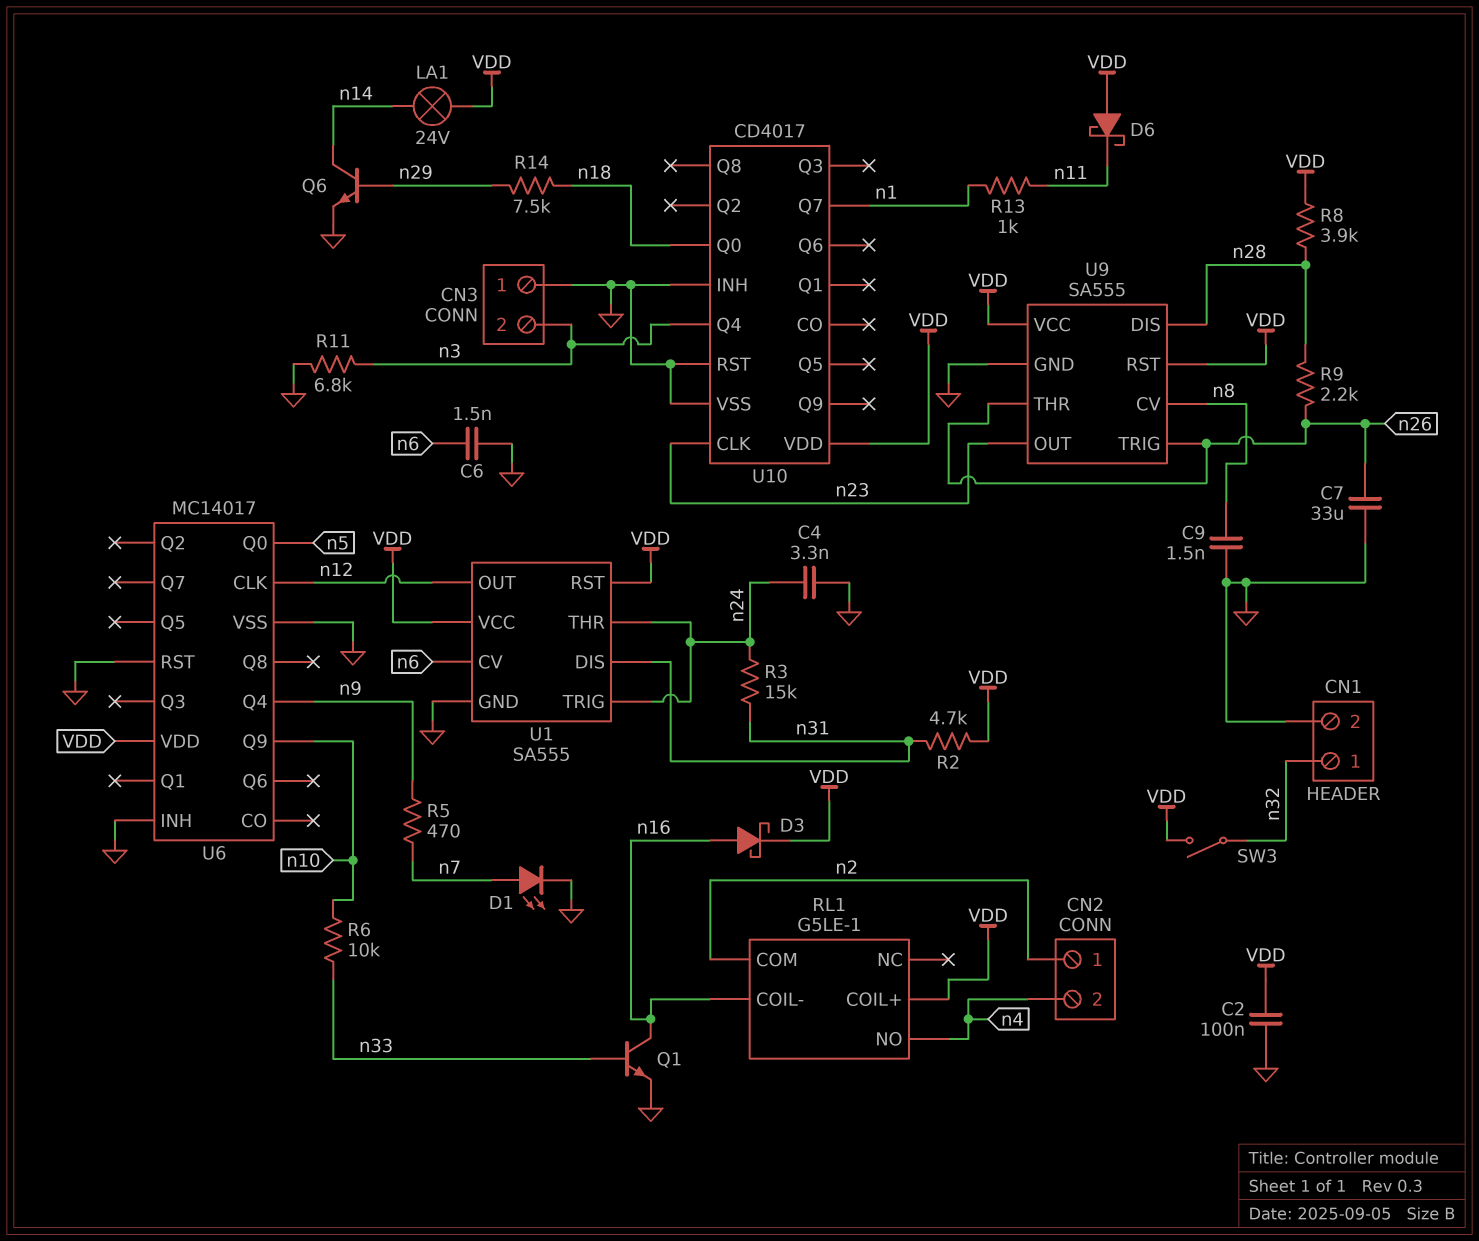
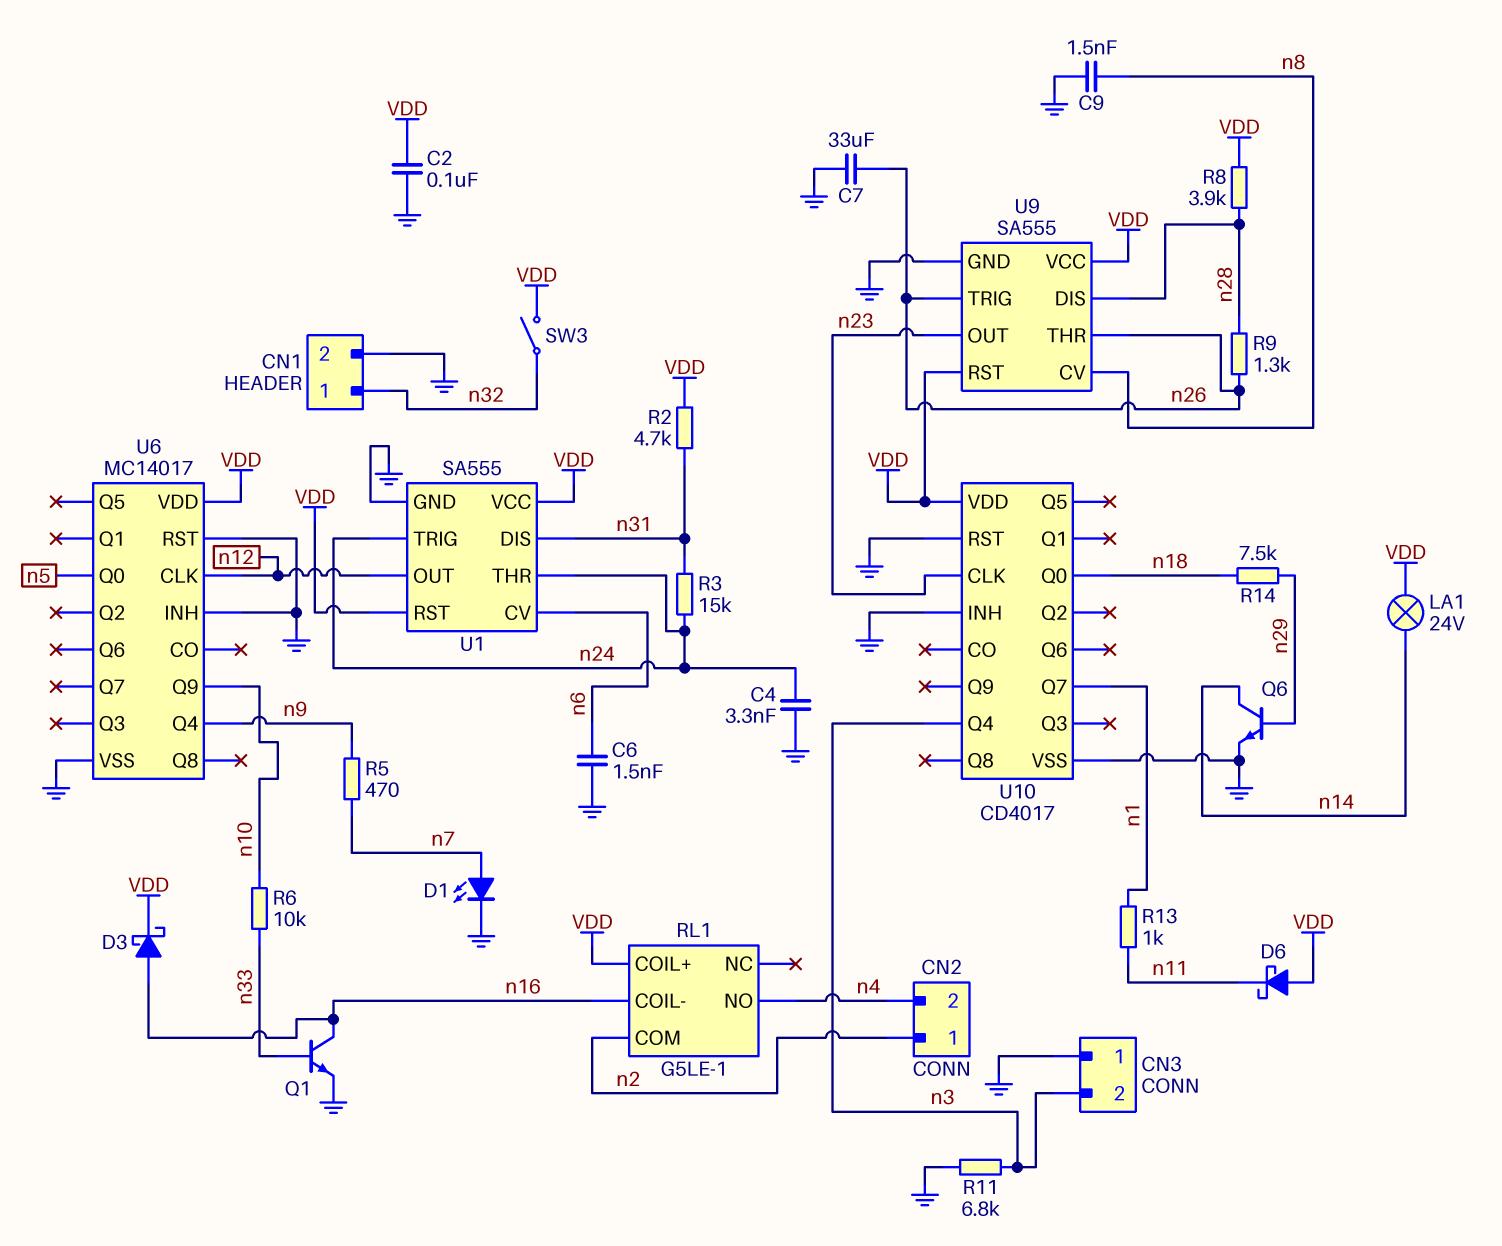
R9: 2.2k (n26, n28) -> 1.3k (n26, n28)

